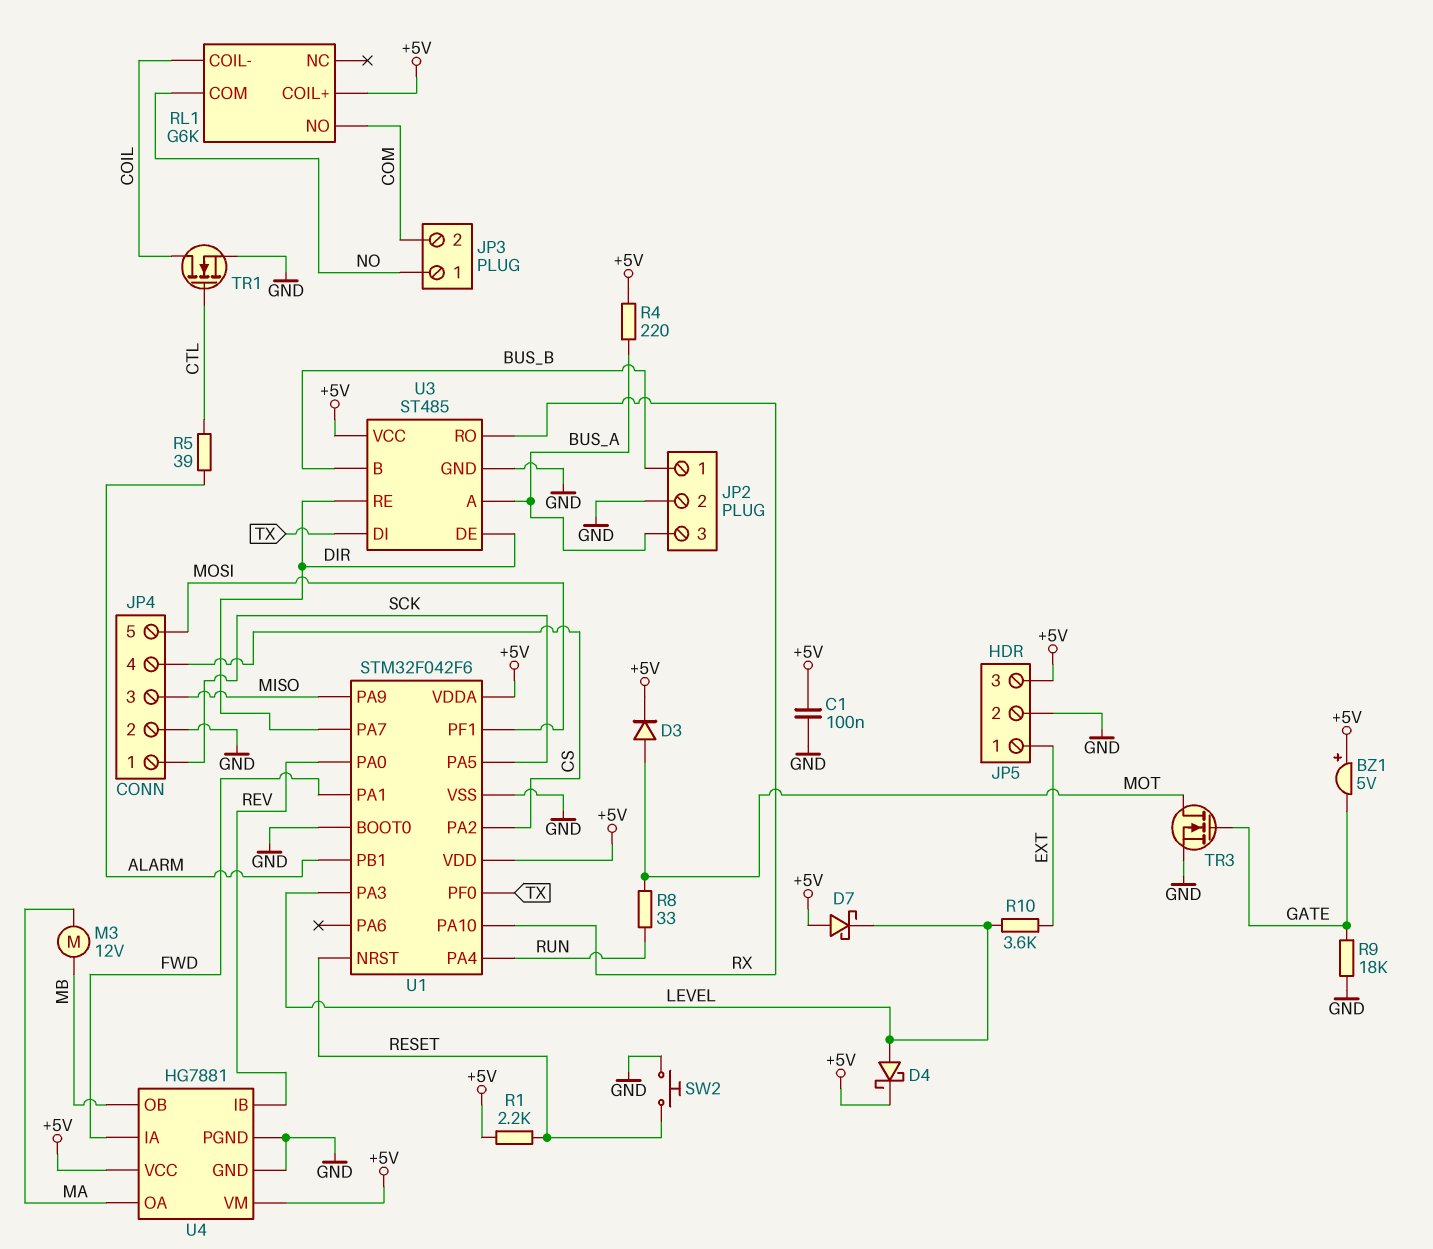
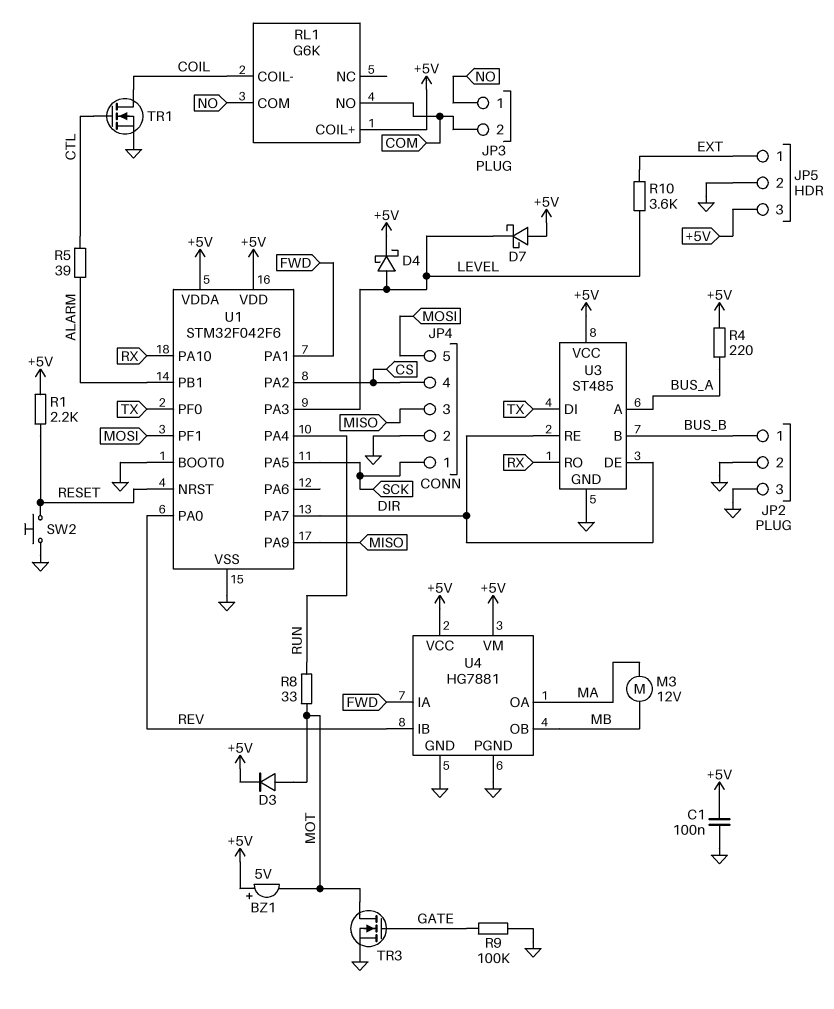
BZ1: buzzer 5V (plus +5V, minus GATE) -> buzzer 5V (plus +5V, minus MOT)
JP2 pin 3: BUS_A -> GND
R9: 18k (GATE, GND) -> 100k (GATE, GND)

